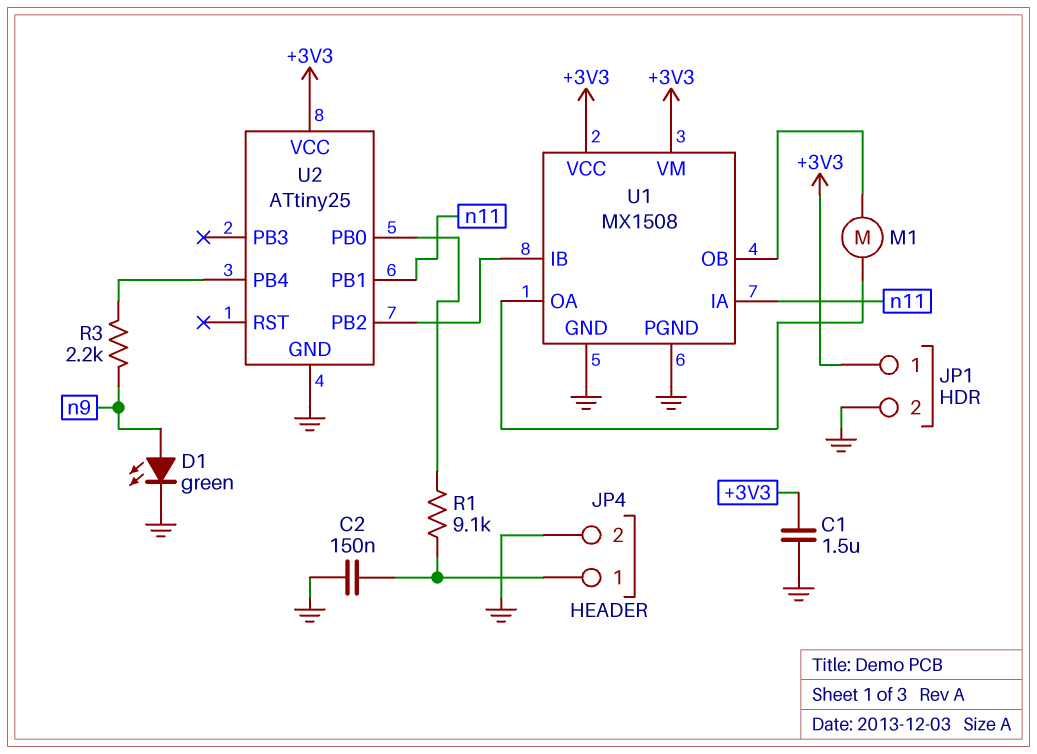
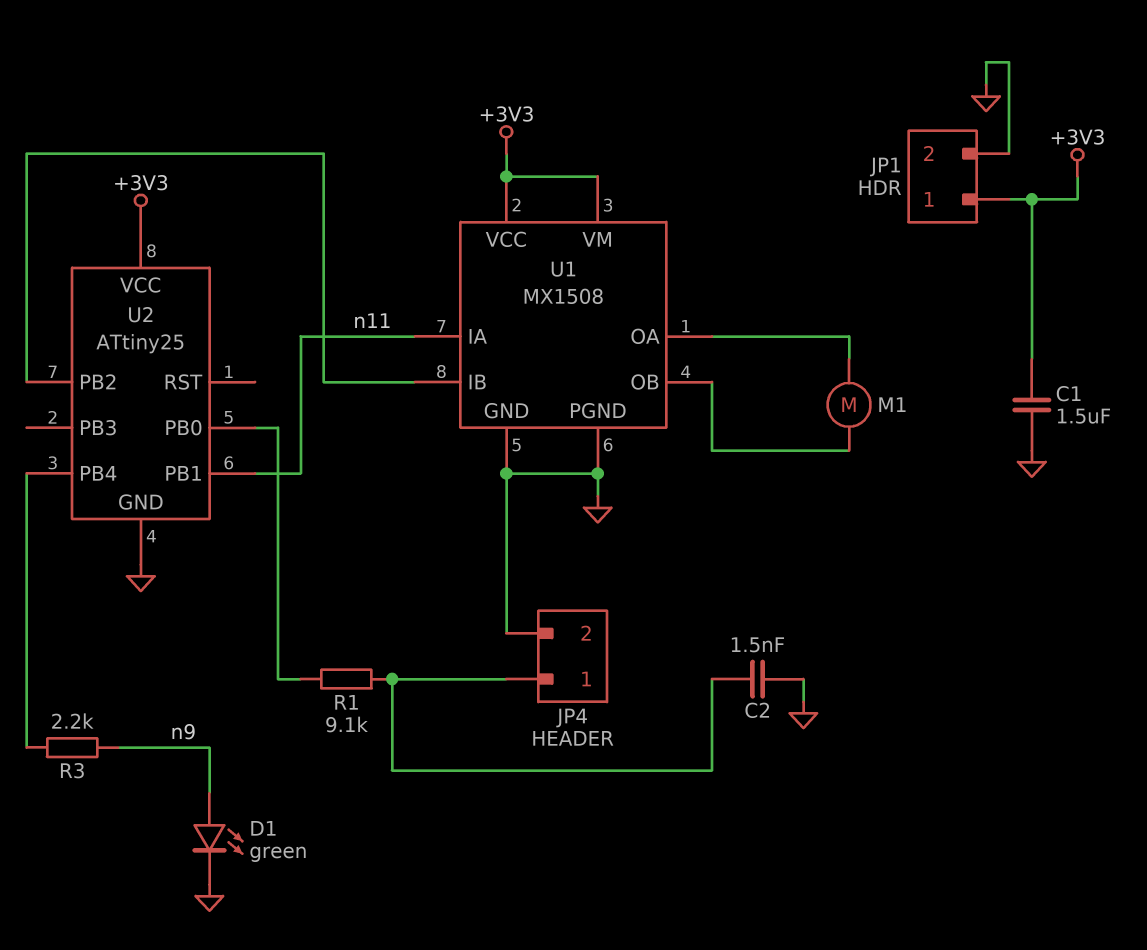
C2: 150nF (GND, JP4/1) -> 1.5nF (GND, JP4/1)

